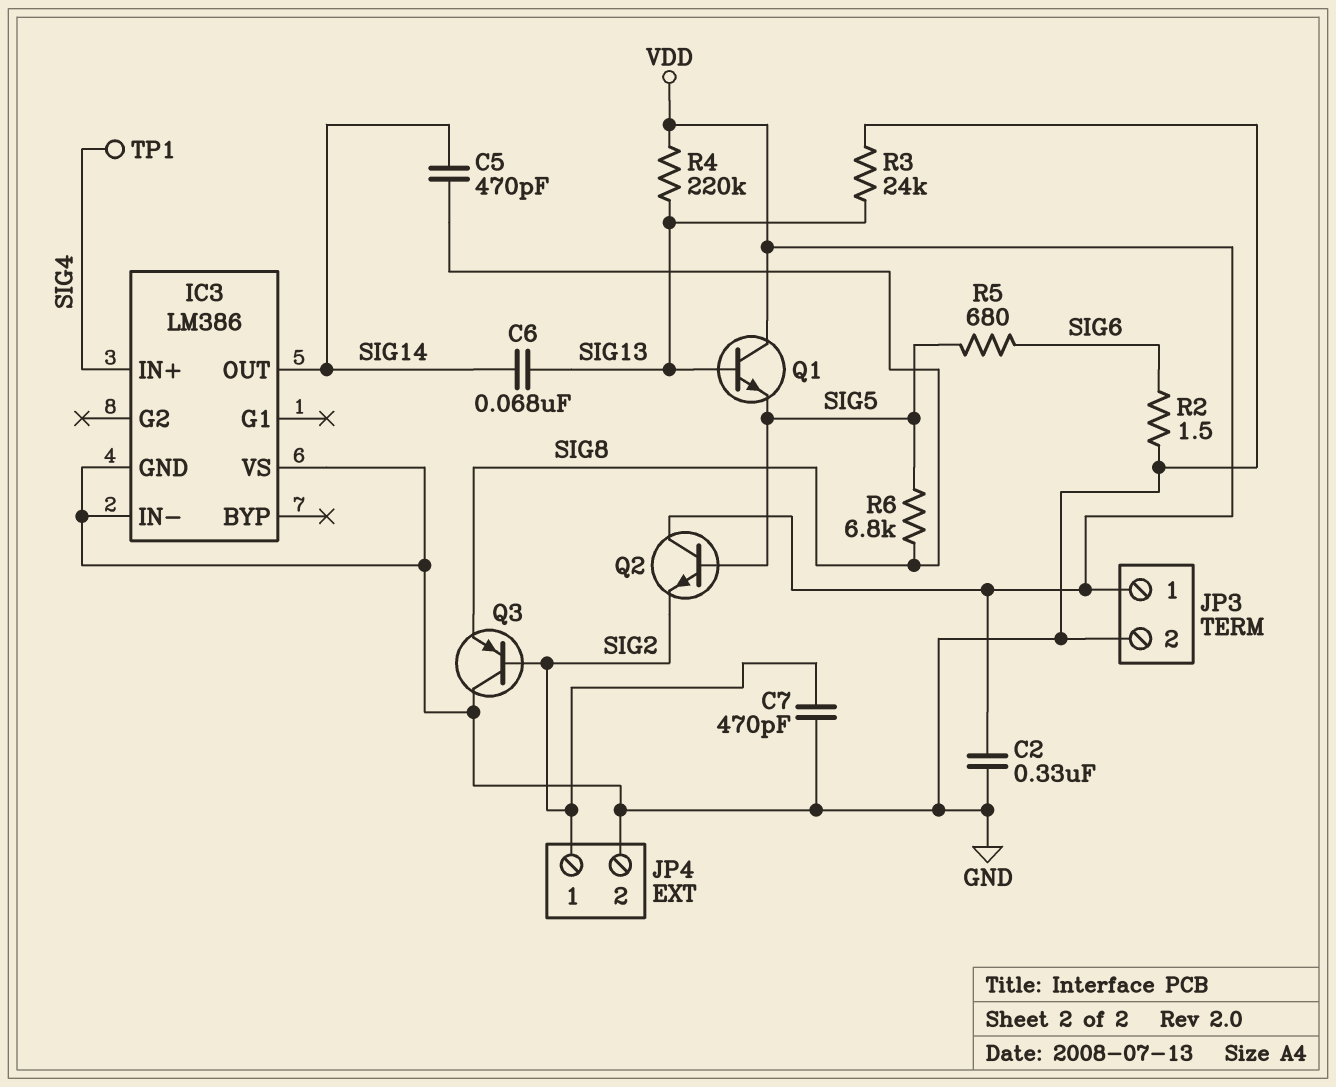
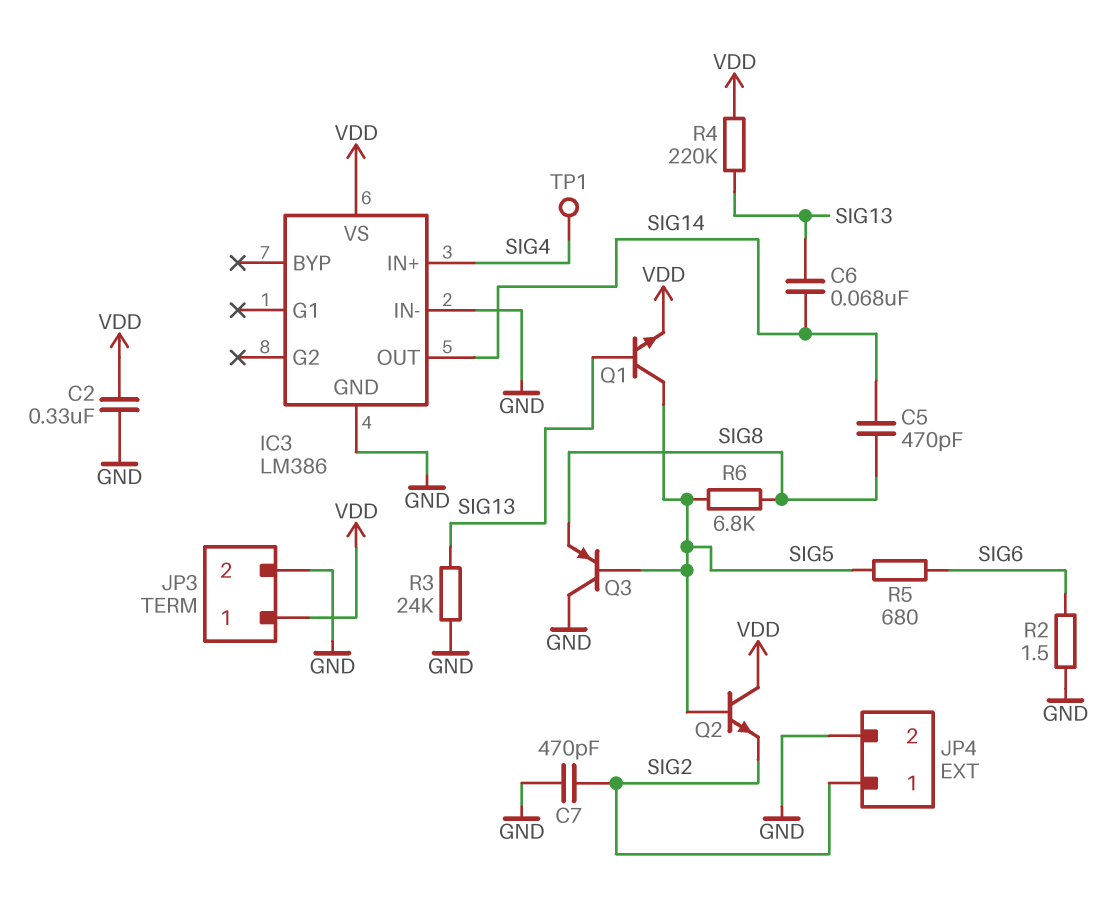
IC3 pin VS: GND -> VDD
Q1: NPN (B SIG13, C VDD, E SIG5) -> NPN (B SIG13, C SIG5, E VDD)
Q3: PNP (B SIG2, C GND, E SIG8) -> PNP (B SIG5, C GND, E SIG8)

